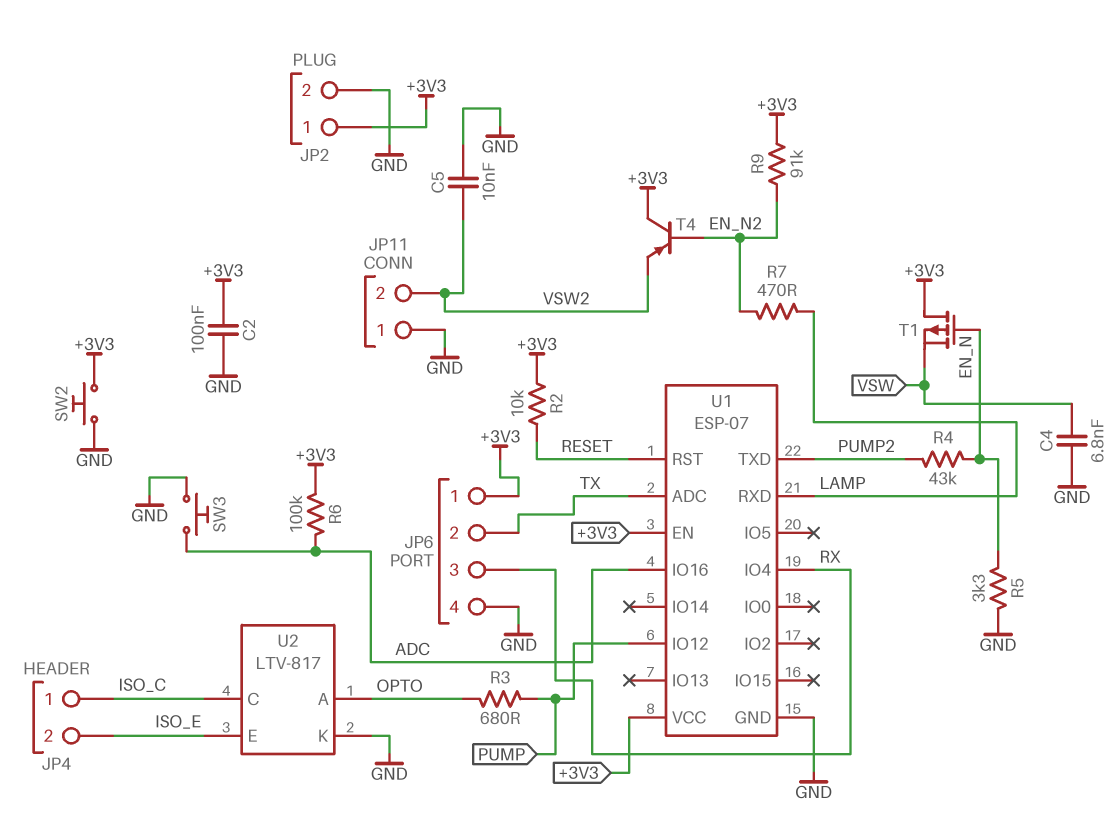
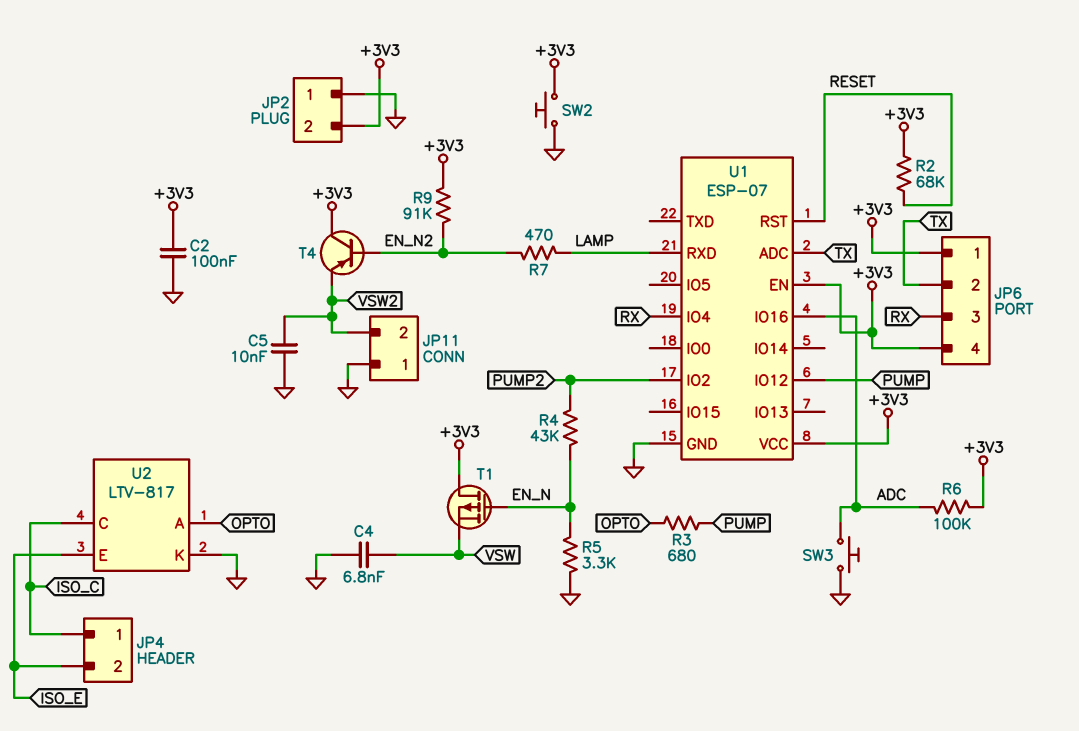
JP2 pin 1: +3V3 -> GND
JP2 pin 2: GND -> +3V3
JP6 pin 4: GND -> +3V3
R2: 10k (+3V3, RESET) -> 68k (+3V3, RESET)
U1 pin IO2: none -> PUMP2
U1 pin TXD: PUMP2 -> none

